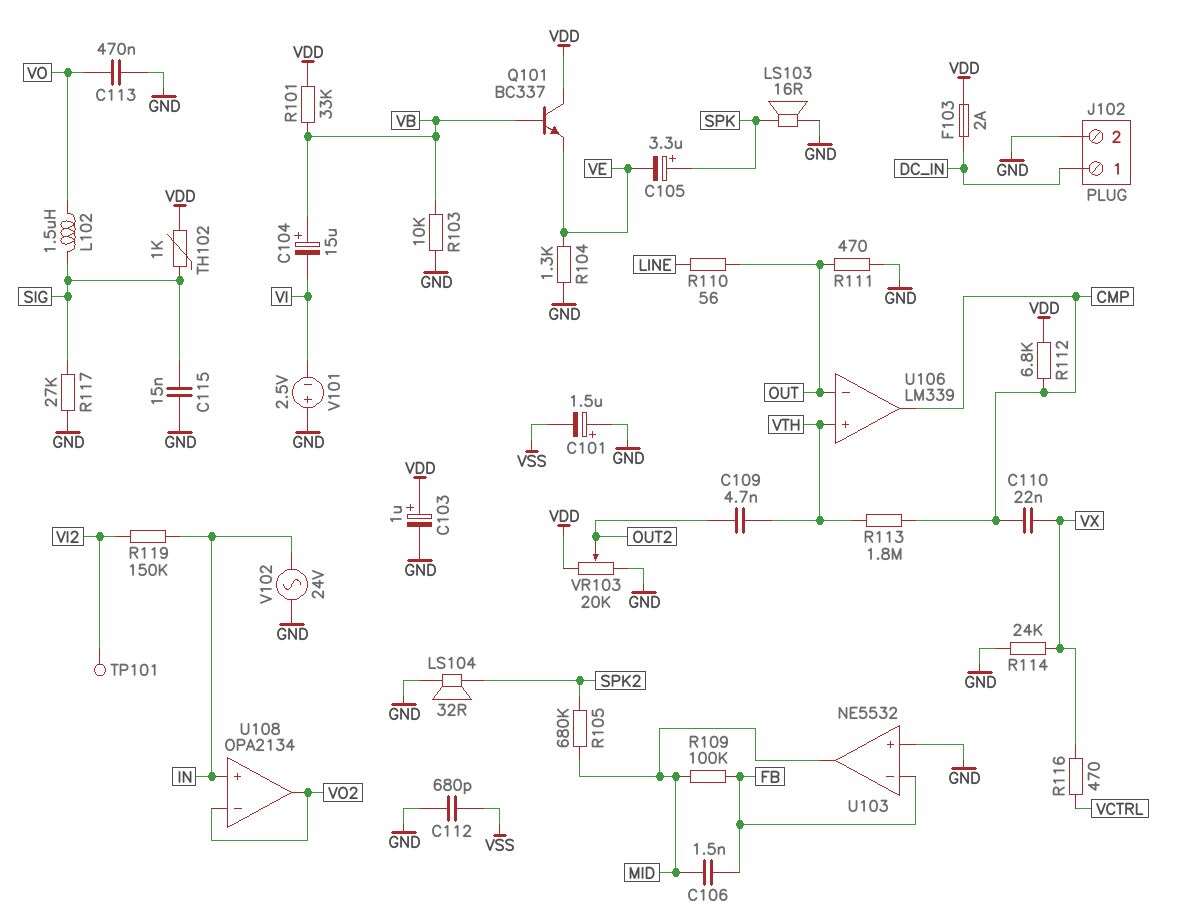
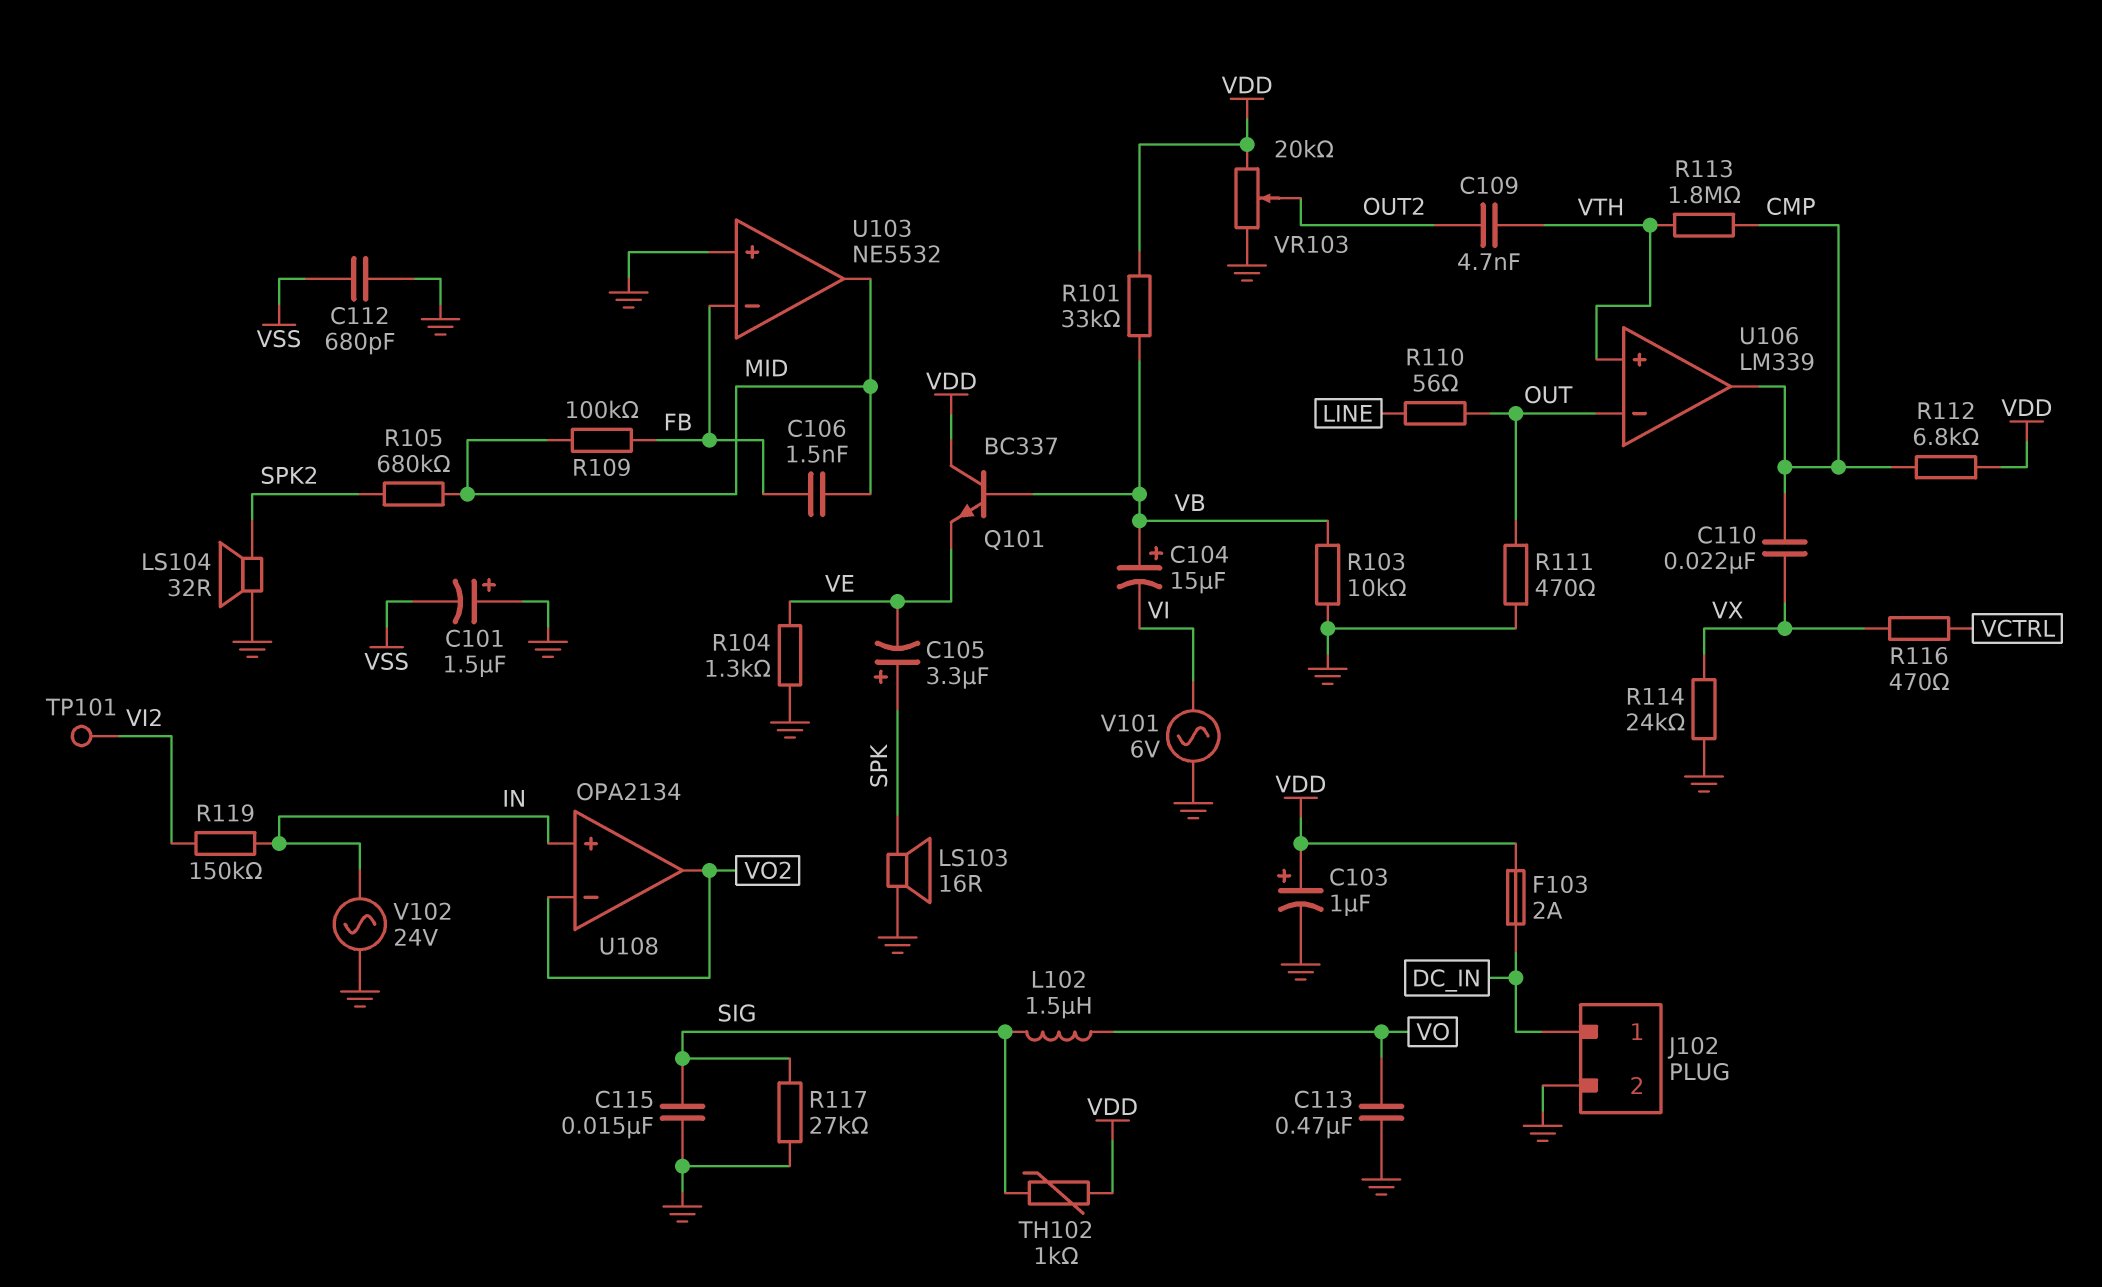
V101: 2.5V (plus GND, minus VI) -> AC 6V (GND, VI)

